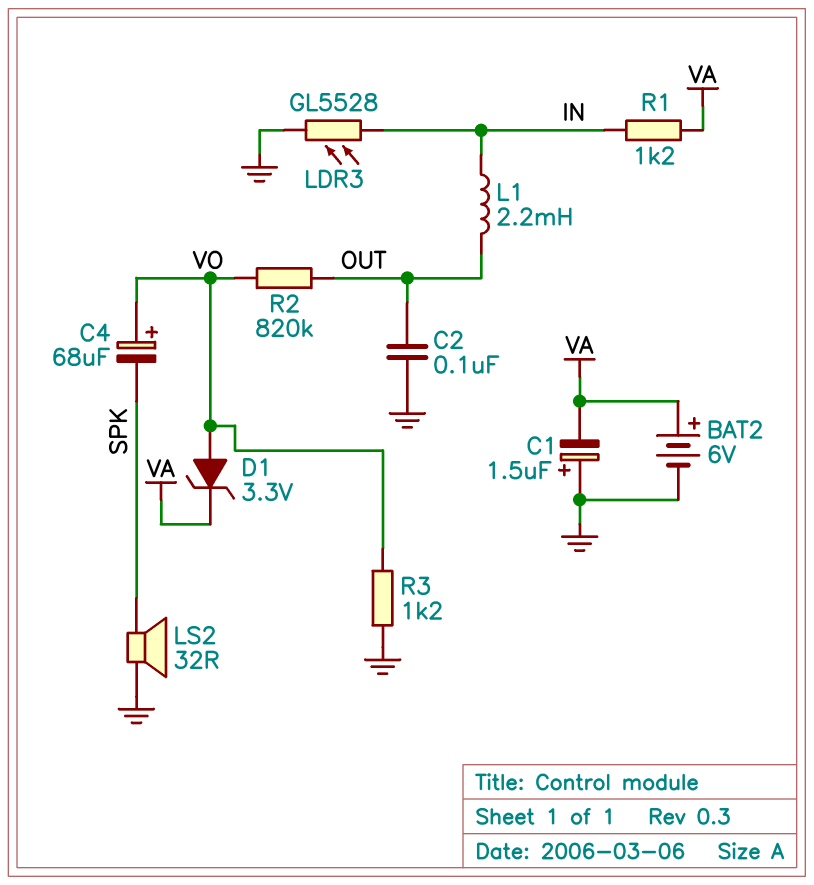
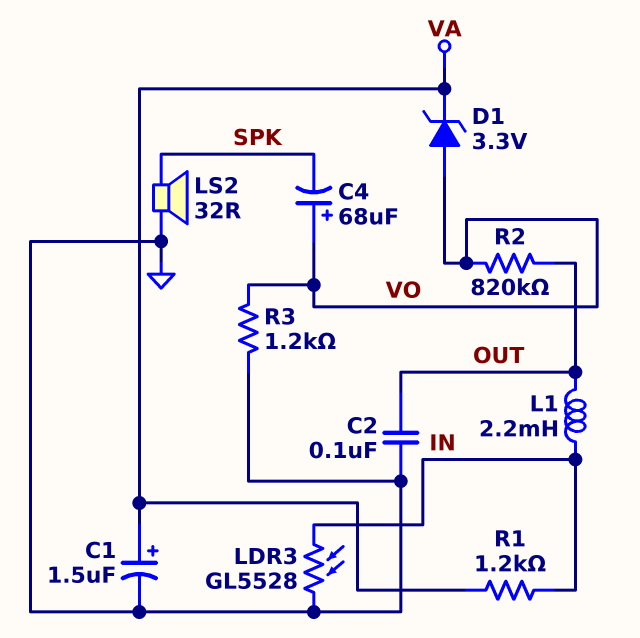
BAT2: 6V (plus VA, minus GND) -> none
C1: 1.5uF (plus GND, minus VA) -> 1.5uF (plus VA, minus GND)

